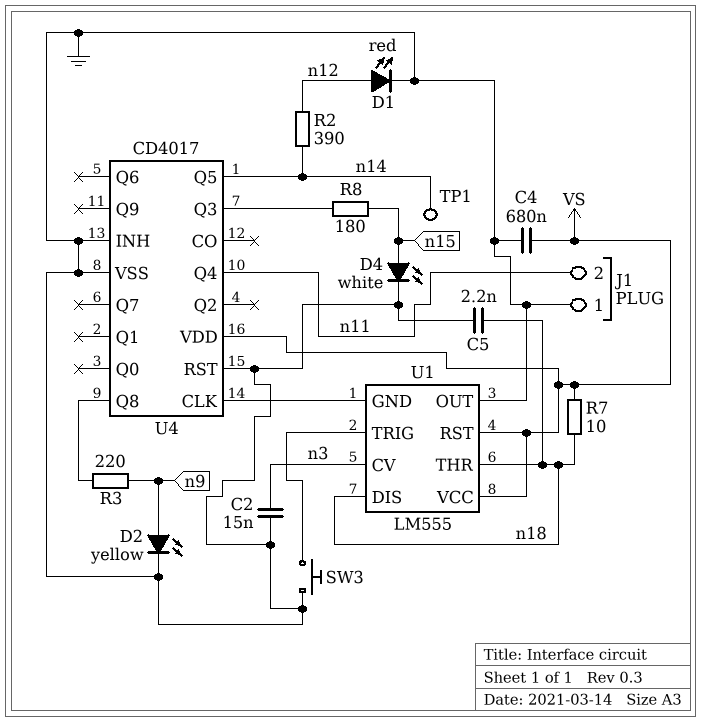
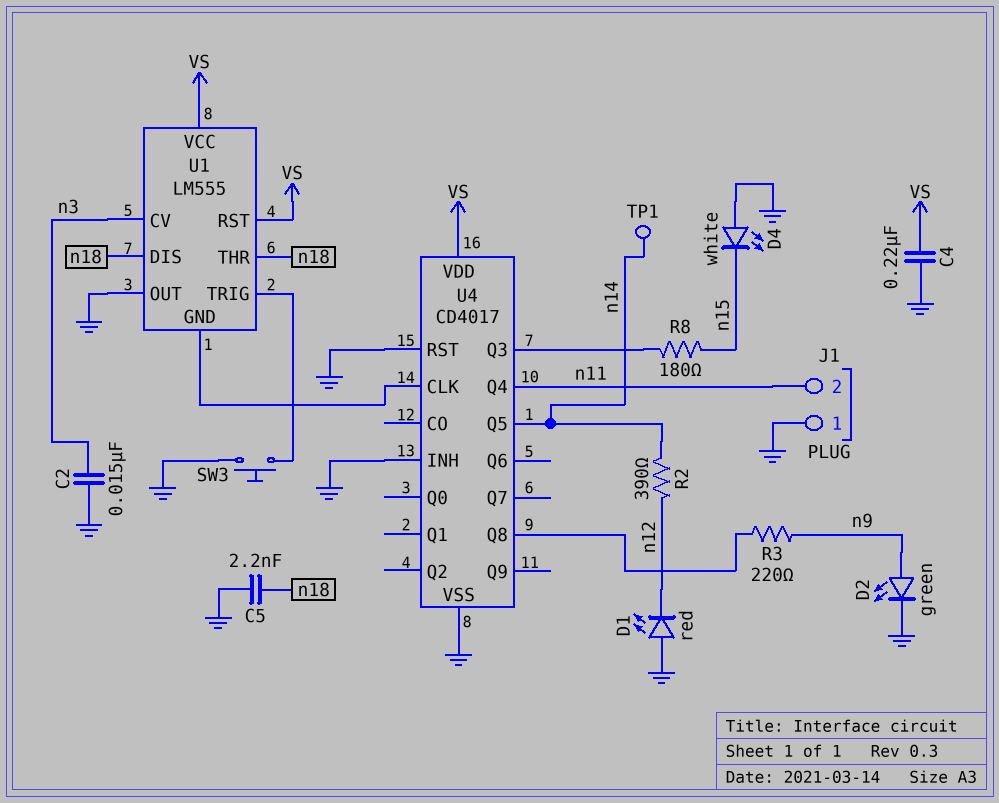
C4: 680nF (GND, VS) -> 220nF (GND, VS)
D1: LED red (A n12, K GND) -> LED red (A GND, K n12)
D2: LED yellow (A n9, K GND) -> LED green (A n9, K GND)
D4: LED white (A n15, K GND) -> LED white (A GND, K n15)
R7: 10 (VS, n18) -> none

